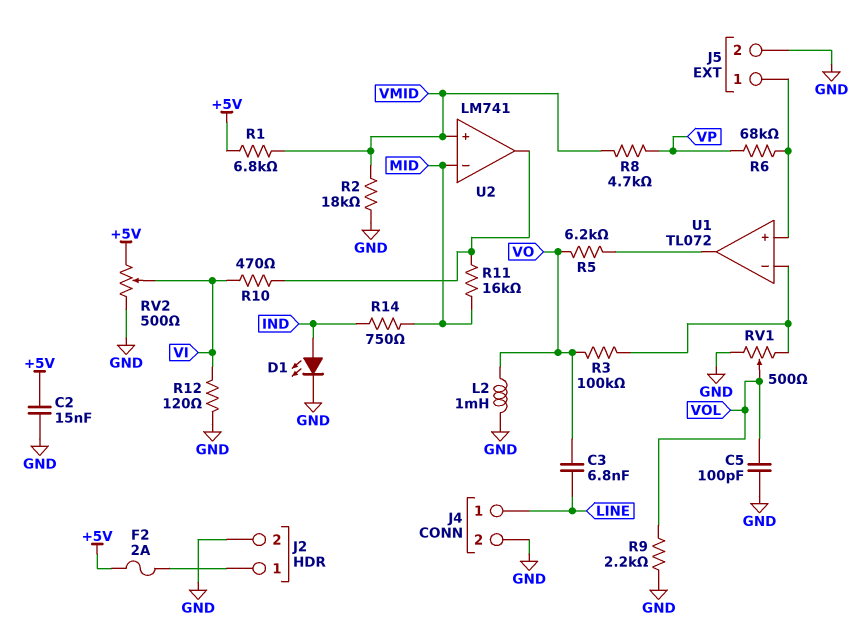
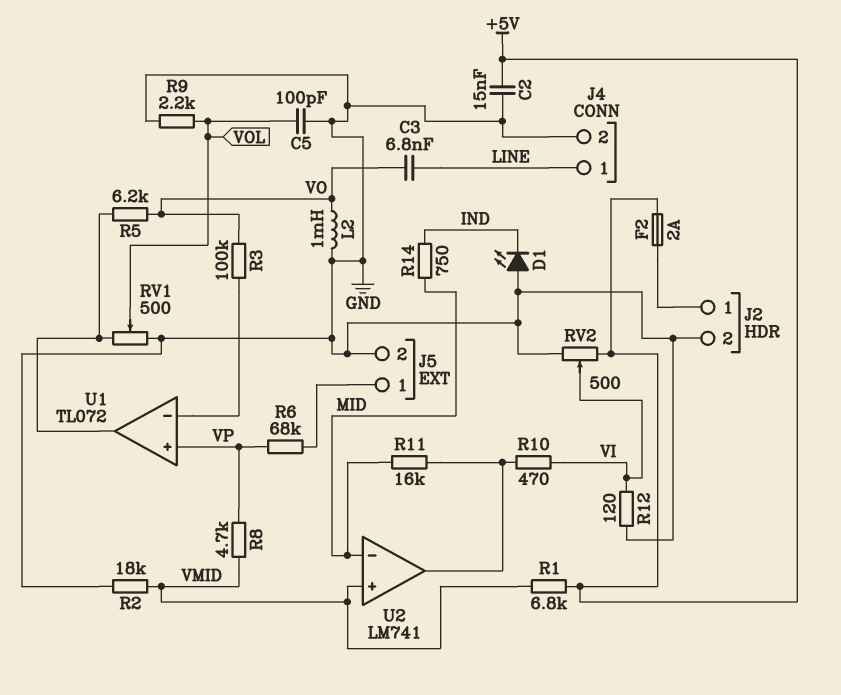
D1: LED (A IND, K GND) -> LED (A GND, K IND)
RV1: 500 (GND, U1/in-, wiper VOL) -> 500 (GND, U1/out, wiper VOL)
U1 pin in+: J5/1 -> VP

